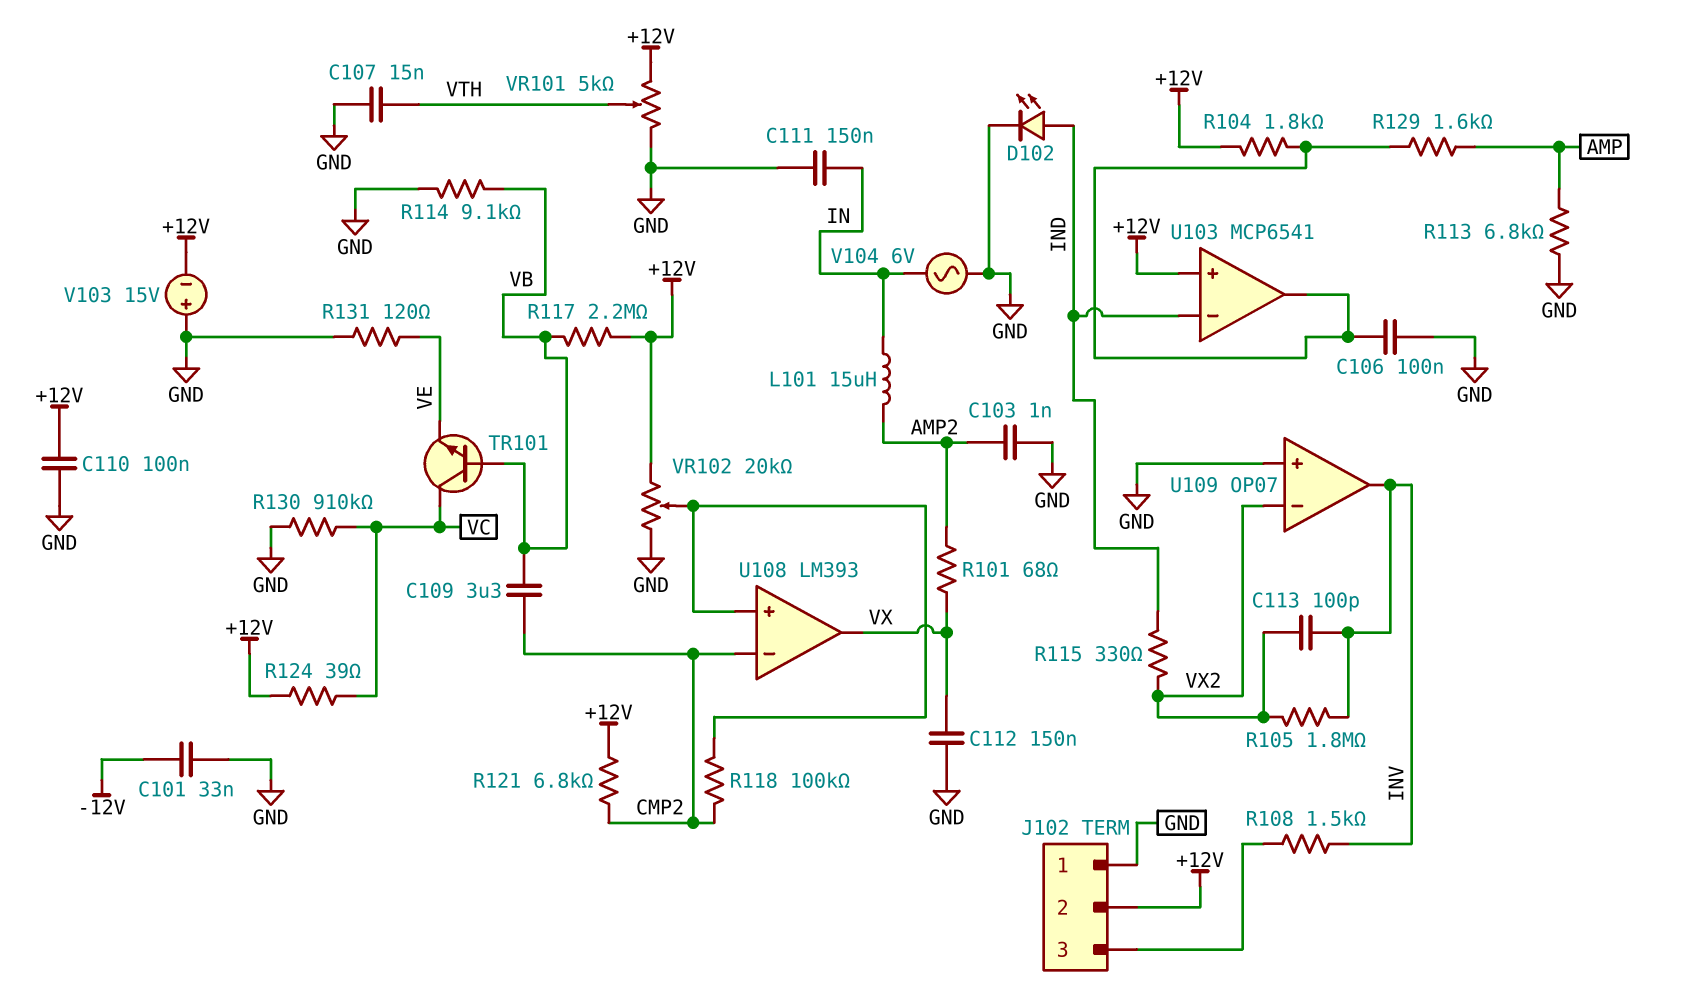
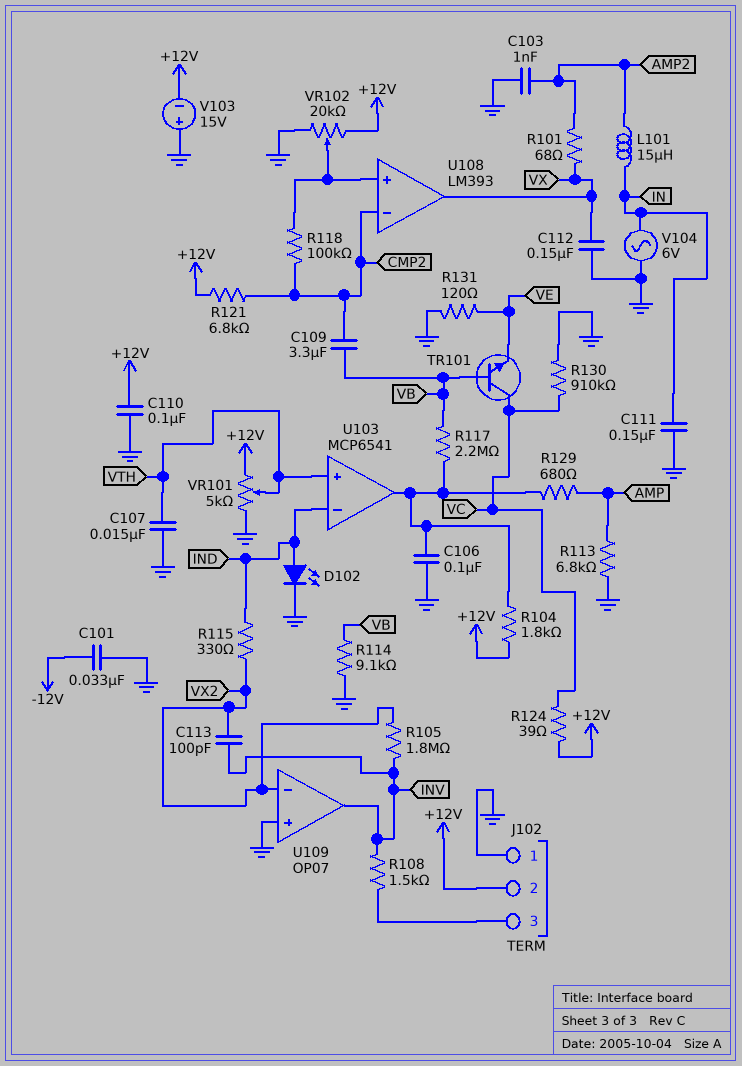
R117: 2.2M (+12V, VB) -> 2.2M (U103/out, VB)
R129: 1.6k (AMP, U103/out) -> 680 (AMP, U103/out)
U103 pin in+: +12V -> VTH

